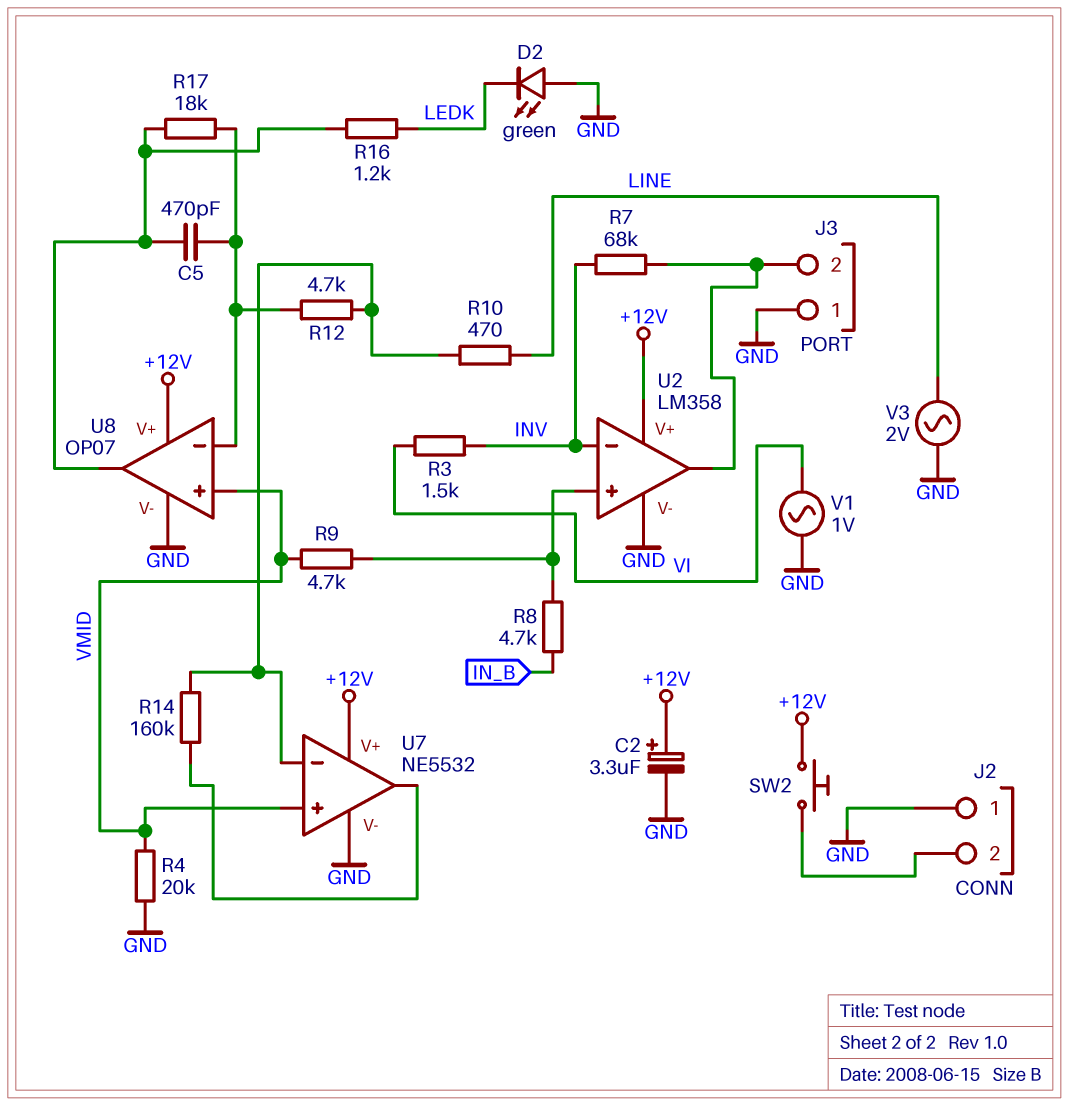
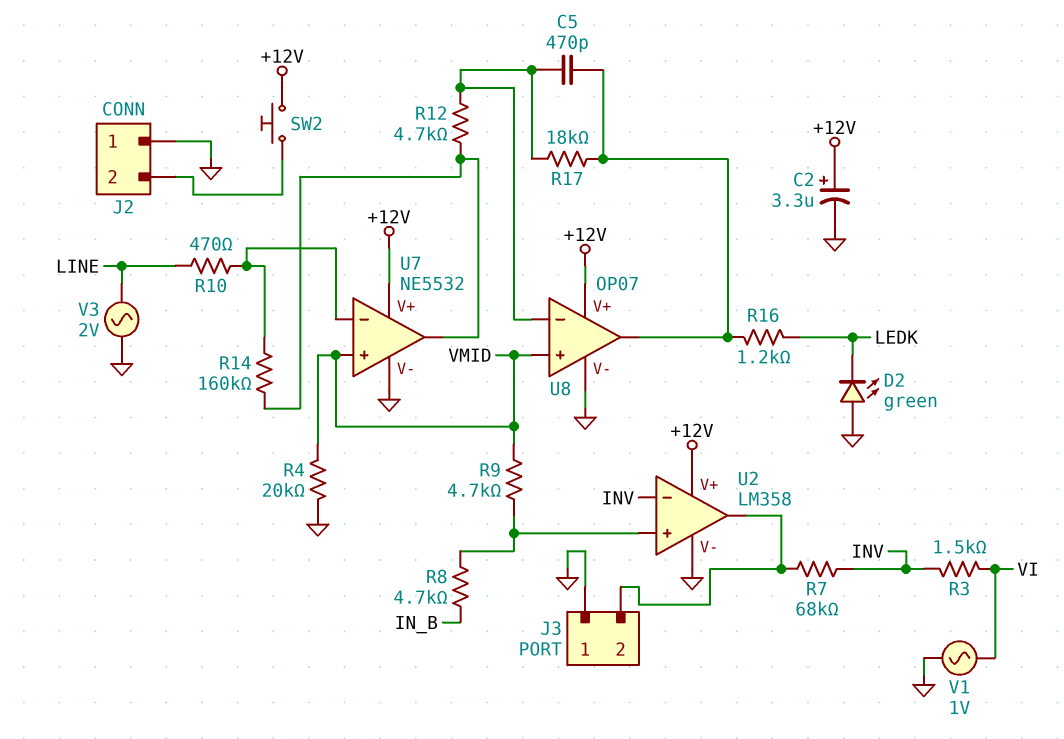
R12: 4.7k (U7/in-, U8/in-) -> 4.7k (U7/out, U8/in-)

